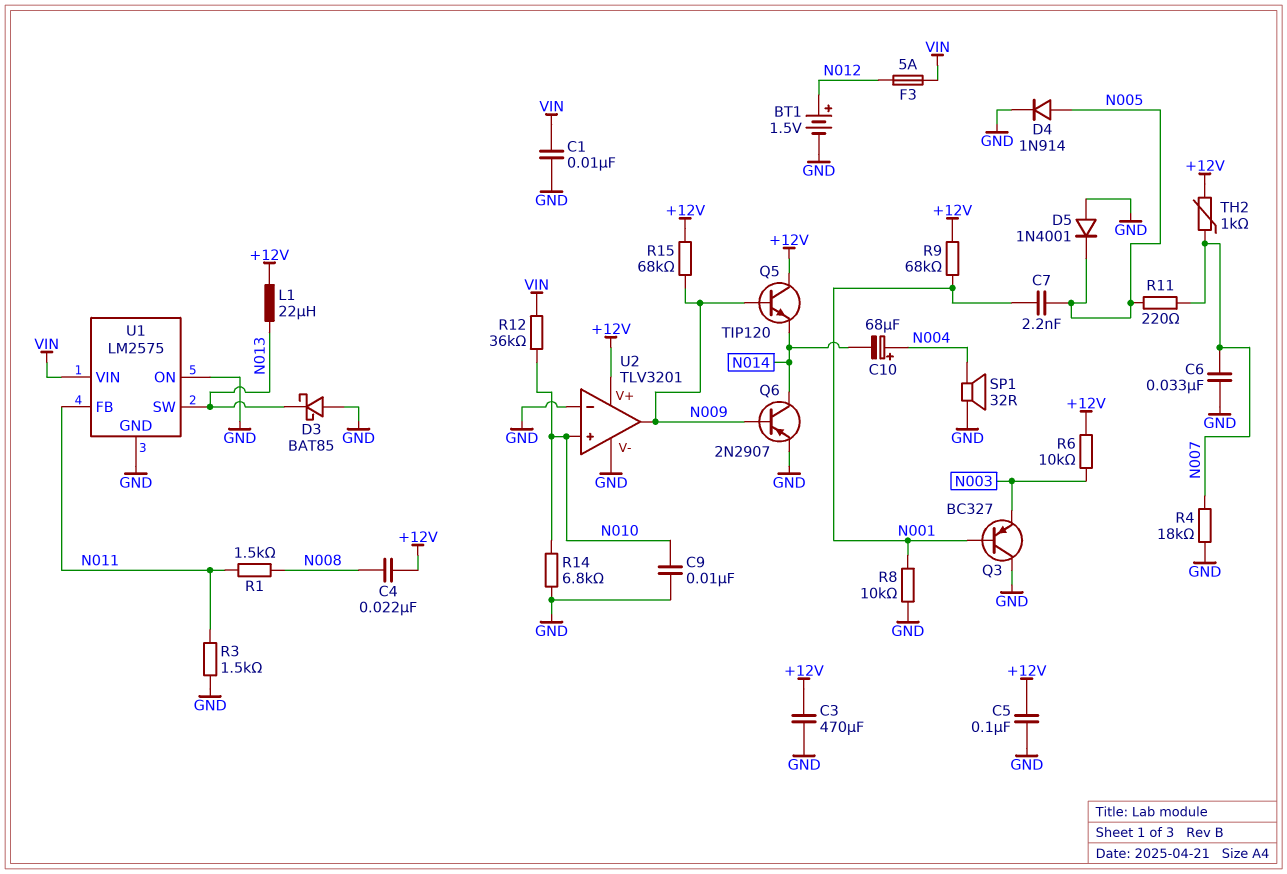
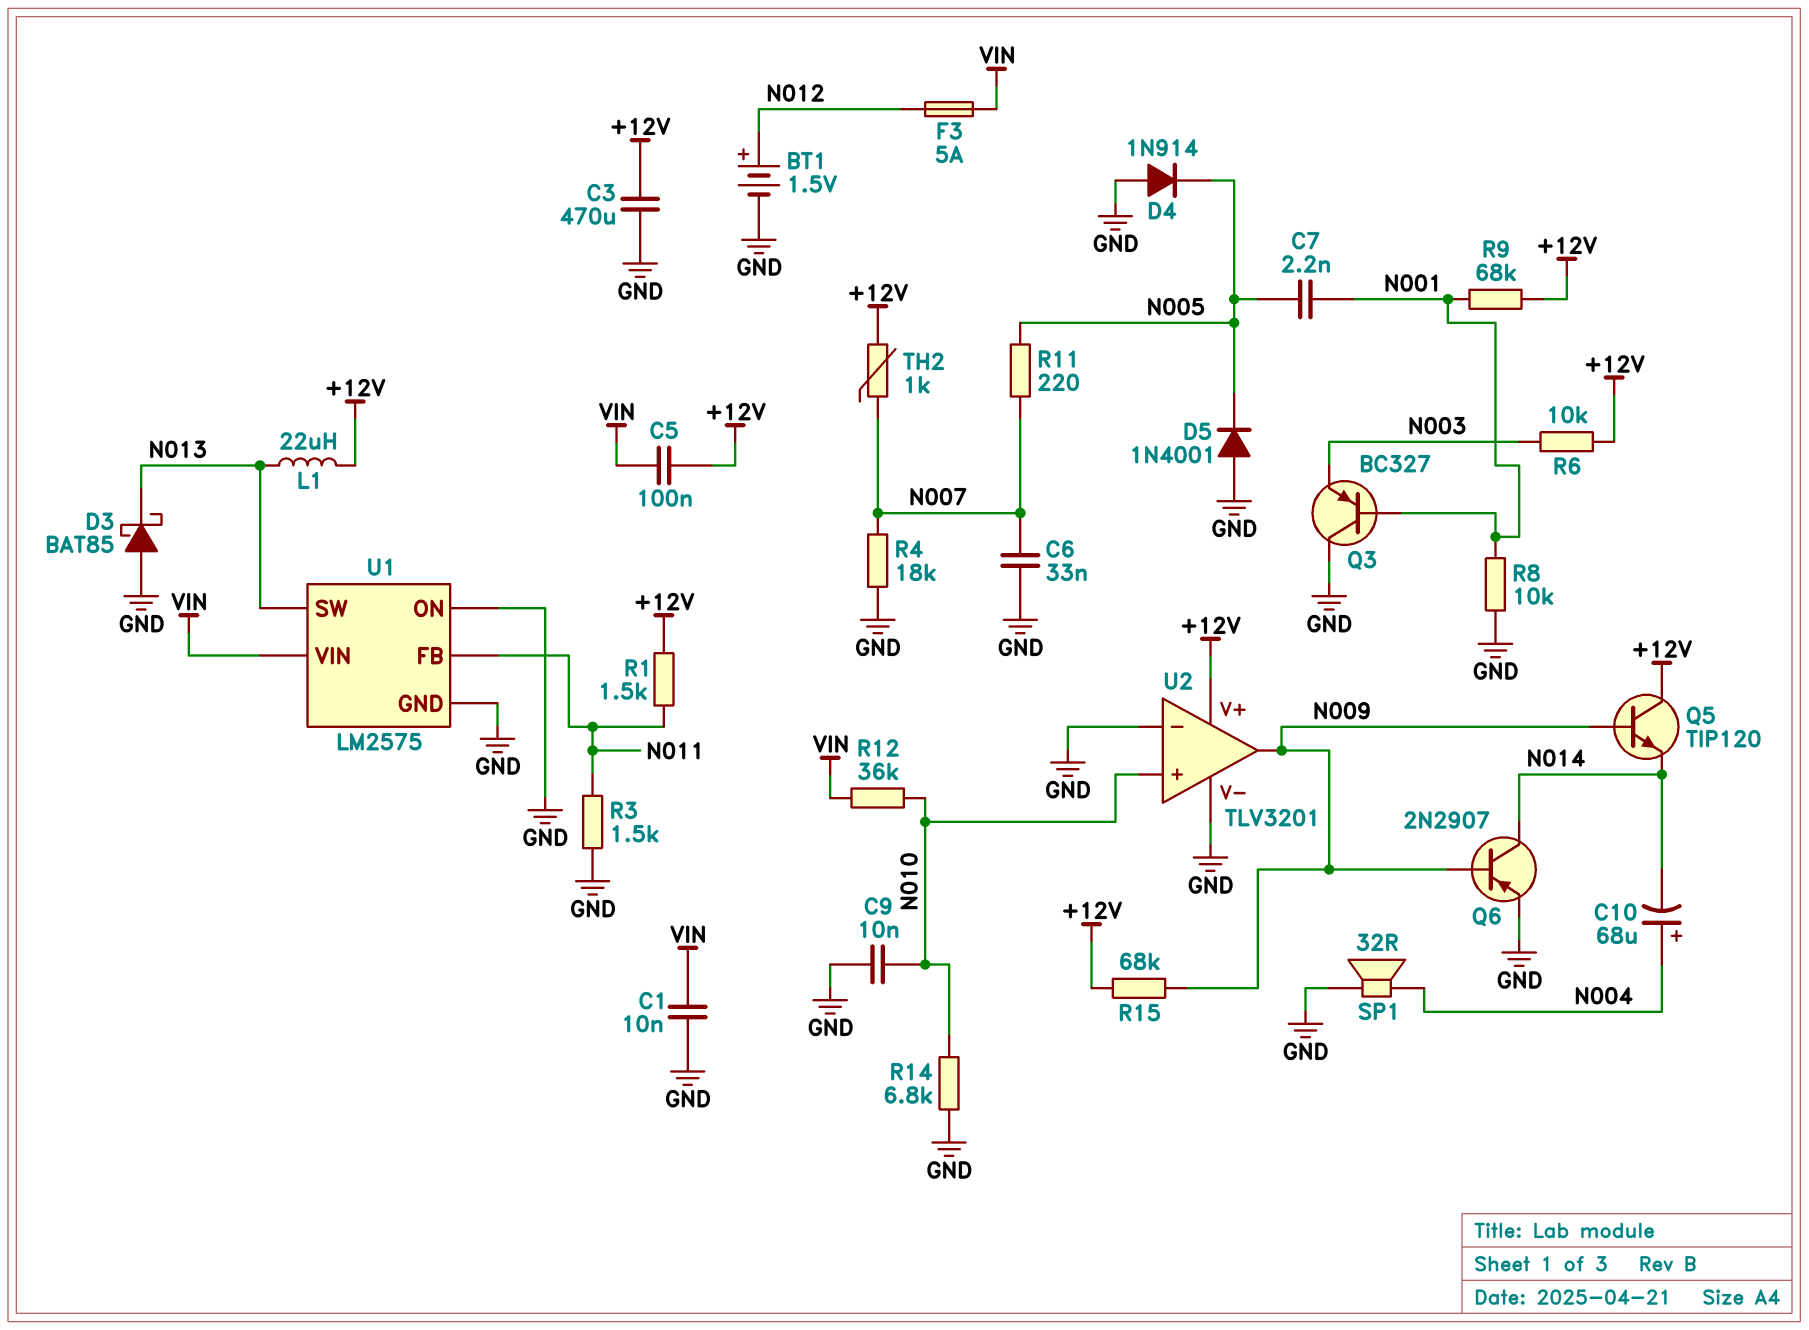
C4: 22nF (+12V, N008) -> none
C5: 100nF (+12V, GND) -> 100nF (+12V, VIN)
D4: diode 1N914 (A N005, K GND) -> diode 1N914 (A GND, K N005)
R1: 1.5k (N008, N011) -> 1.5k (+12V, N011)

